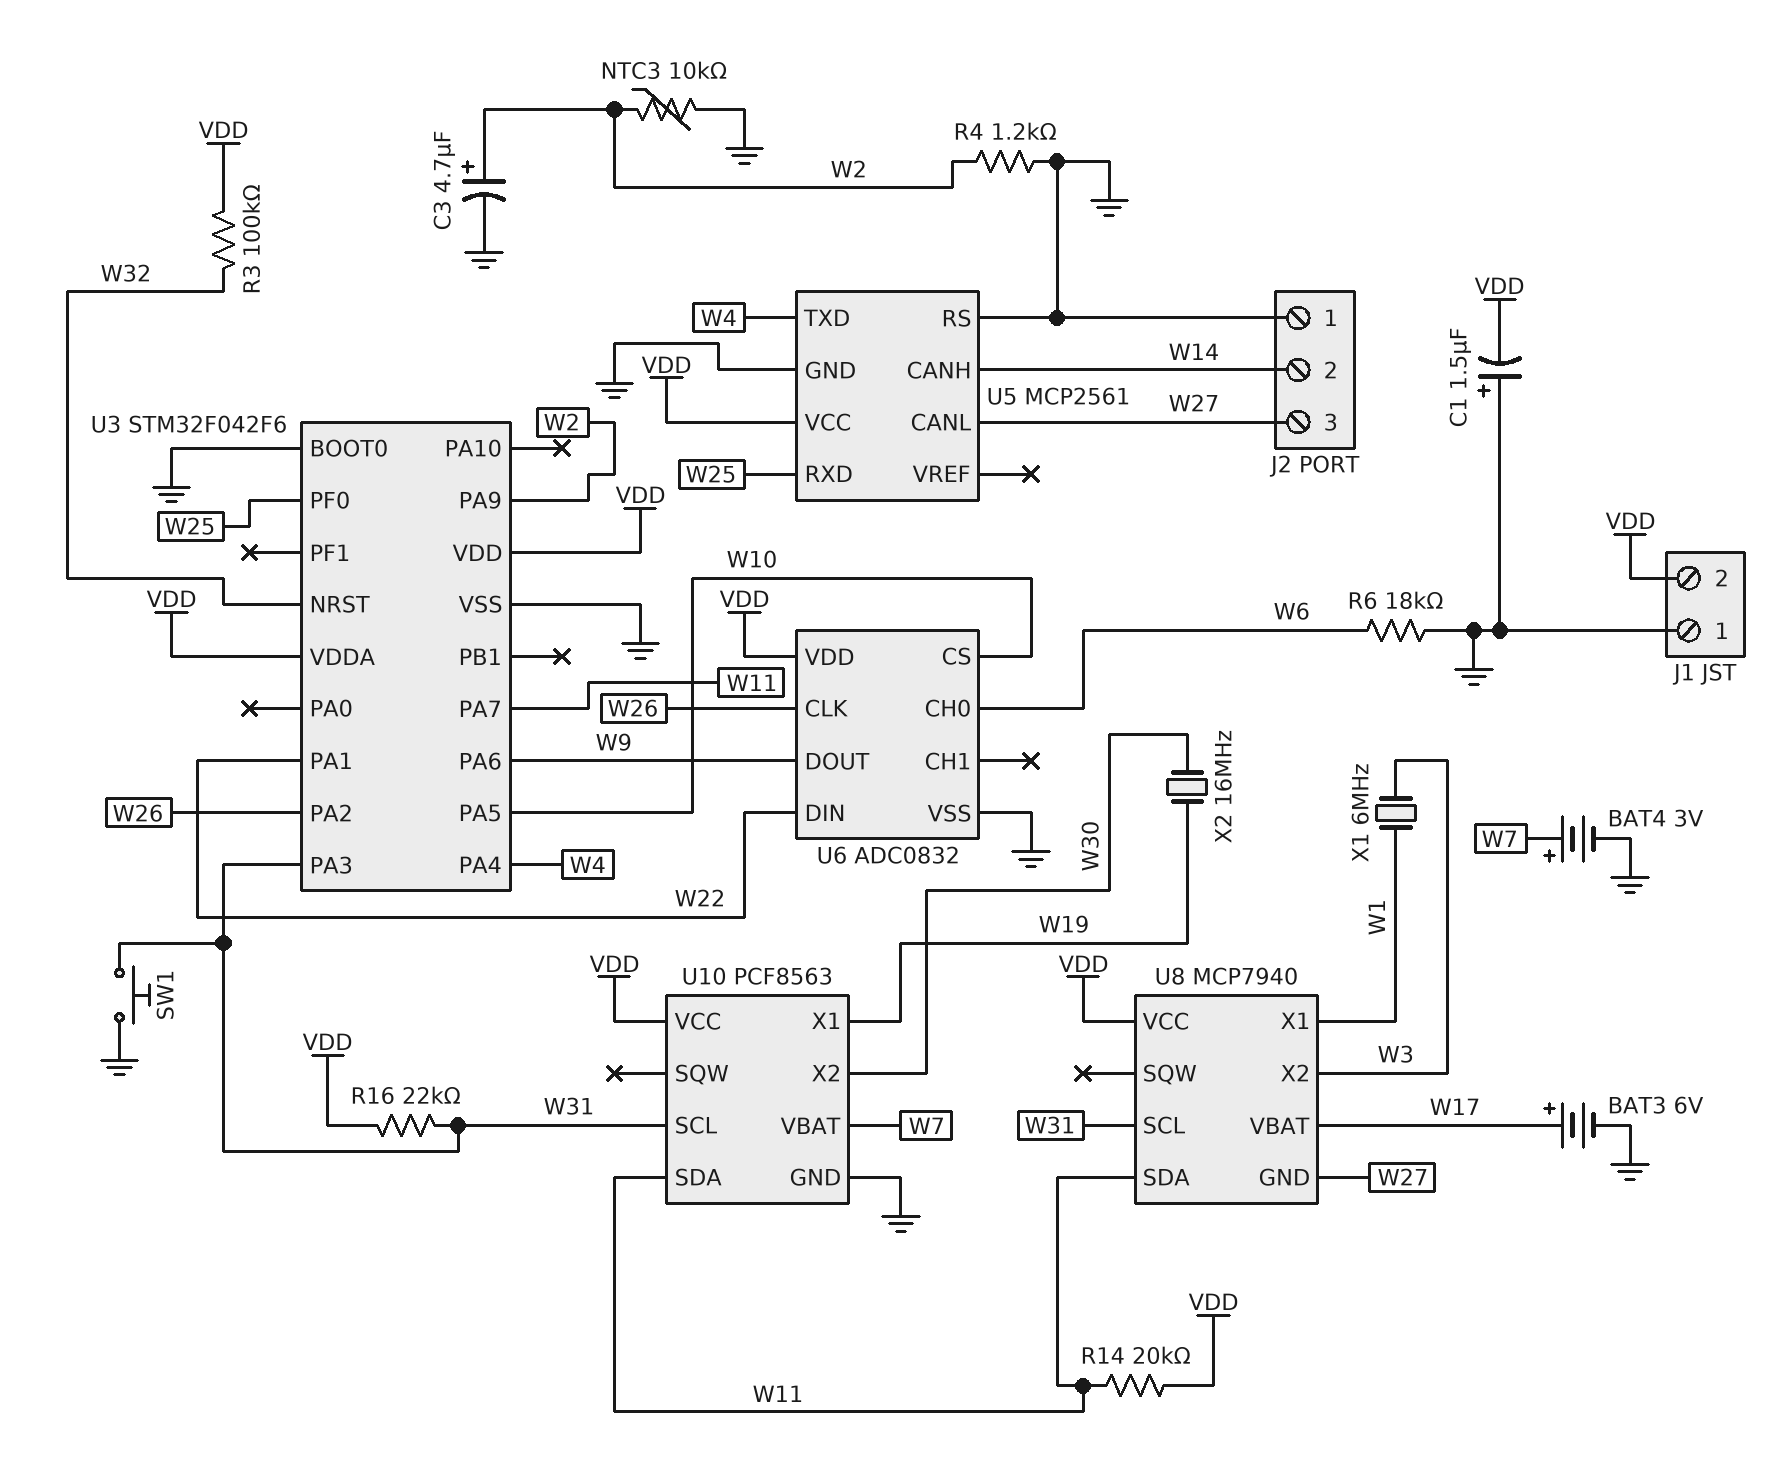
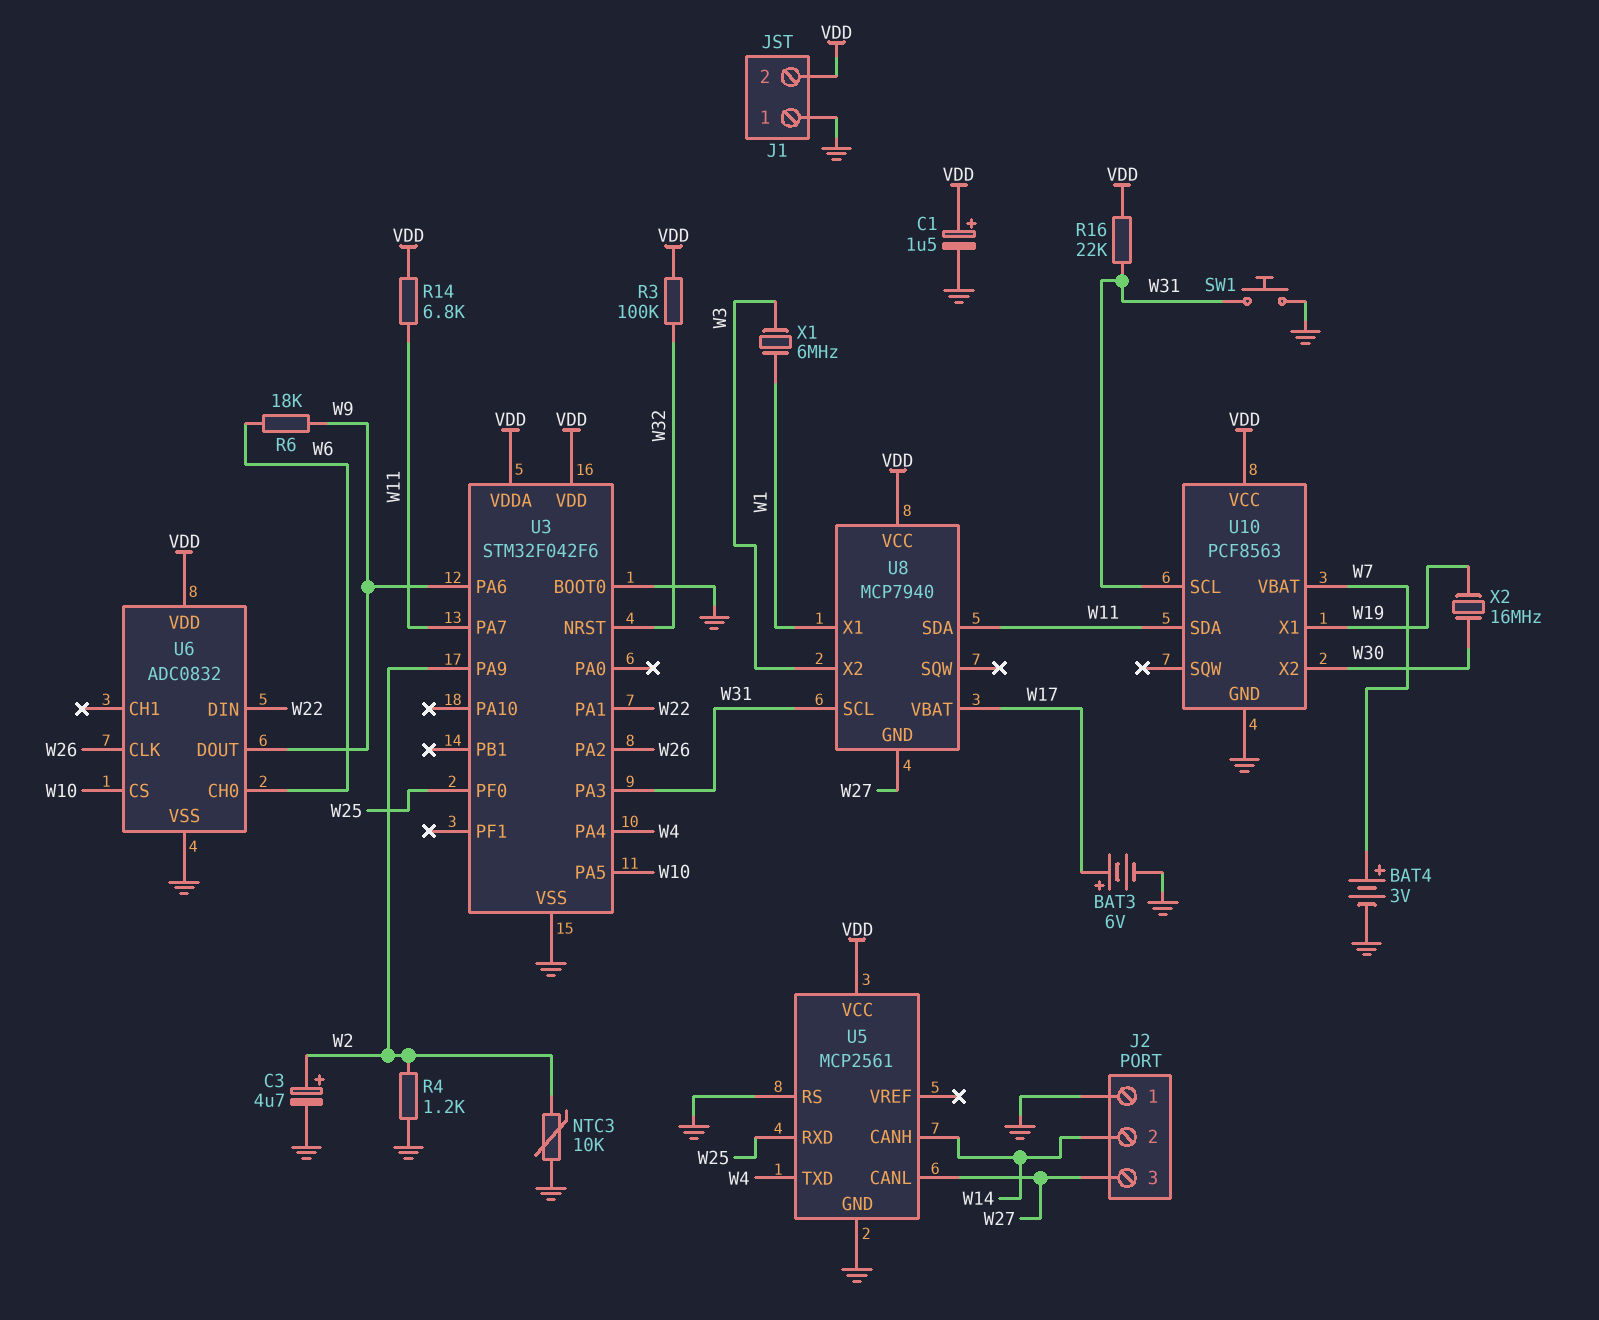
C1: 1.5uF (plus GND, minus VDD) -> 1.5uF (plus VDD, minus GND)
R6: 18k (GND, W6) -> 18k (W6, W9)
R14: 20k (VDD, W11) -> 6.8k (VDD, W11)

